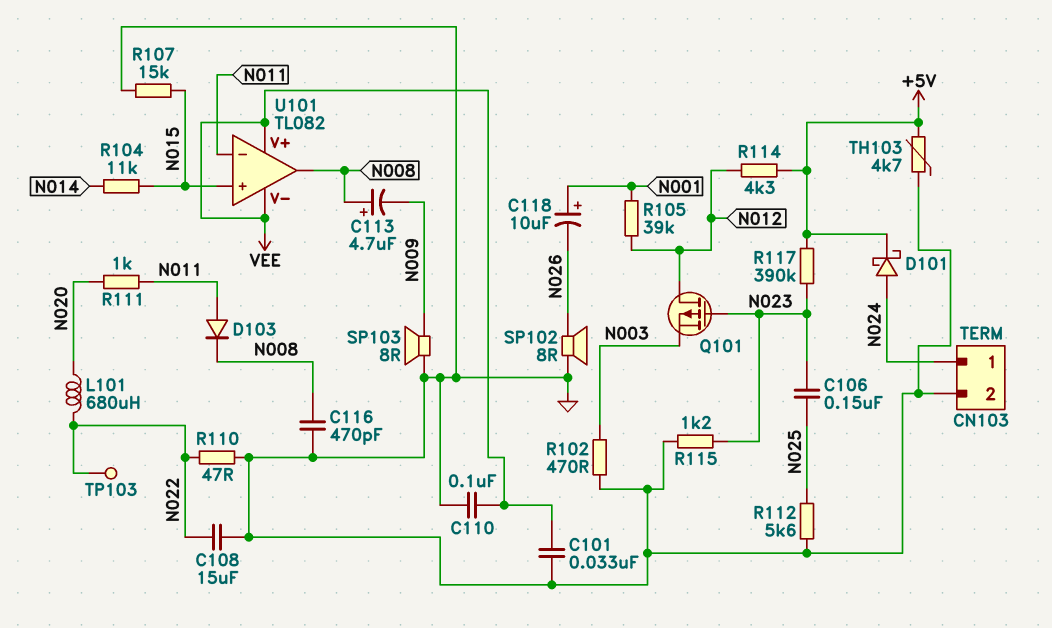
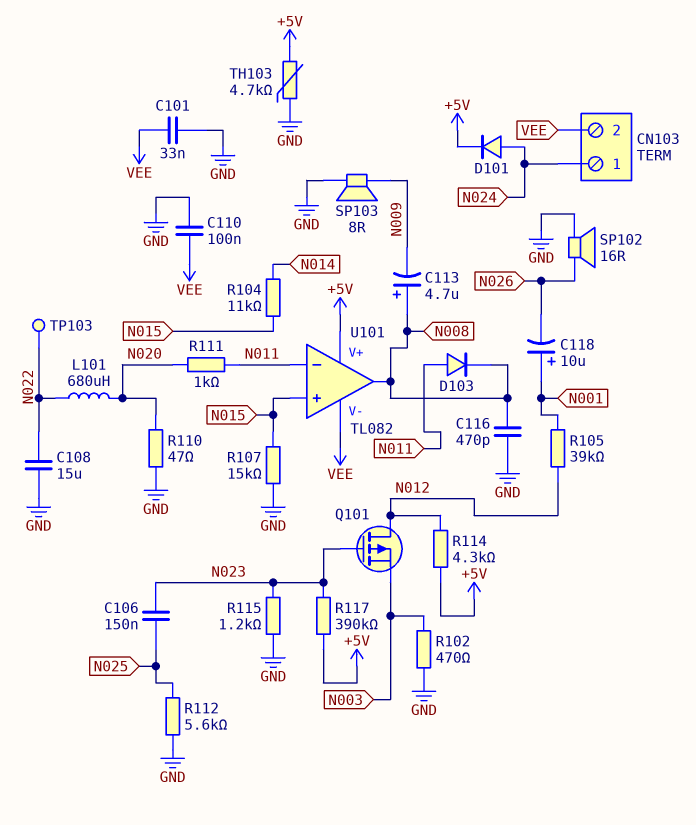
CN103 pin 2: GND -> VEE
D101: schottky (A N024, K +5V) -> diode (A N024, K +5V)
R110: 47 (GND, N022) -> 47 (GND, N020)
SP102: speaker 8R (GND, N026) -> speaker 16R (GND, N026)
U101 pin V+: VEE -> +5V

